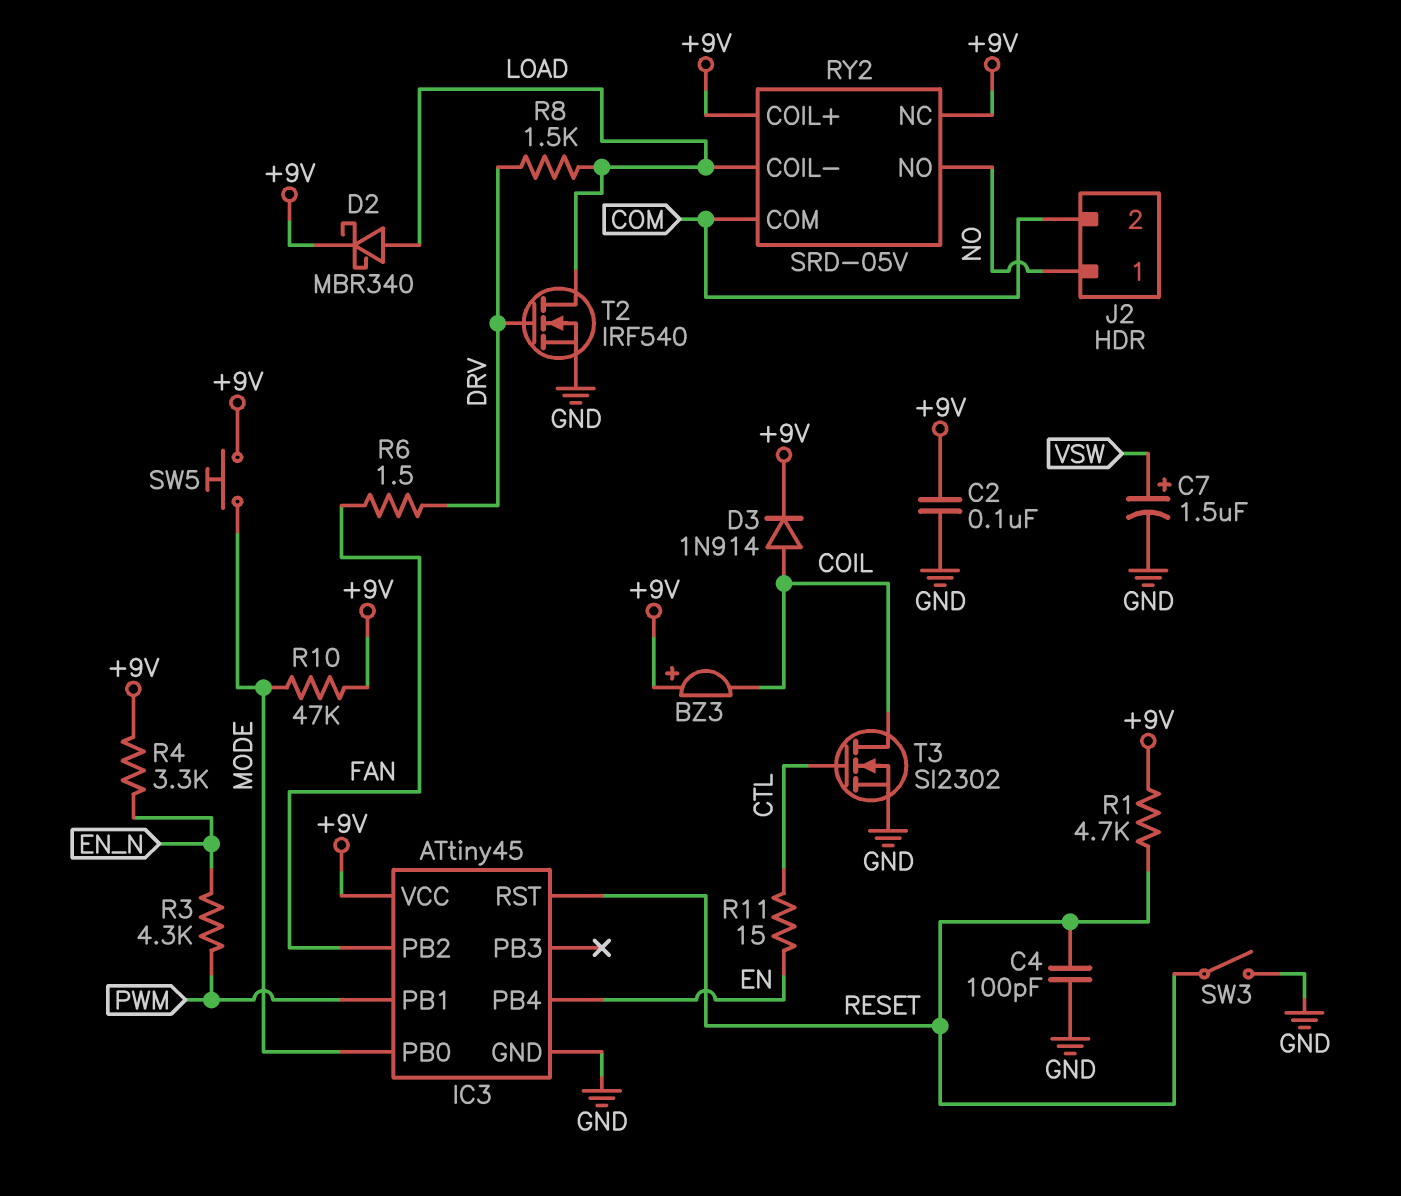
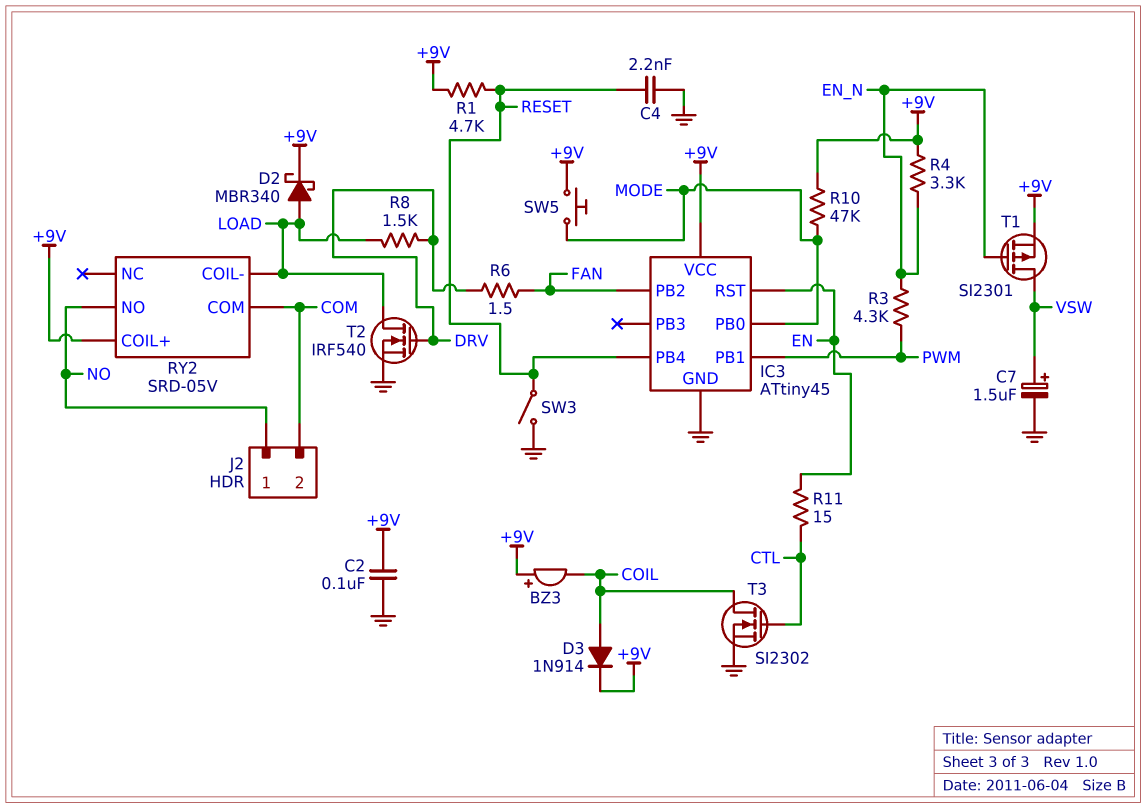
C4: 100pF (GND, RESET) -> 2.2nF (GND, RESET)
IC3 pin PB4: EN -> RESET
IC3 pin RST: RESET -> EN
RY2 pin NC: +9V -> none
T1: none -> PMOS SI2301 (G EN_N, D VSW, S +9V)

